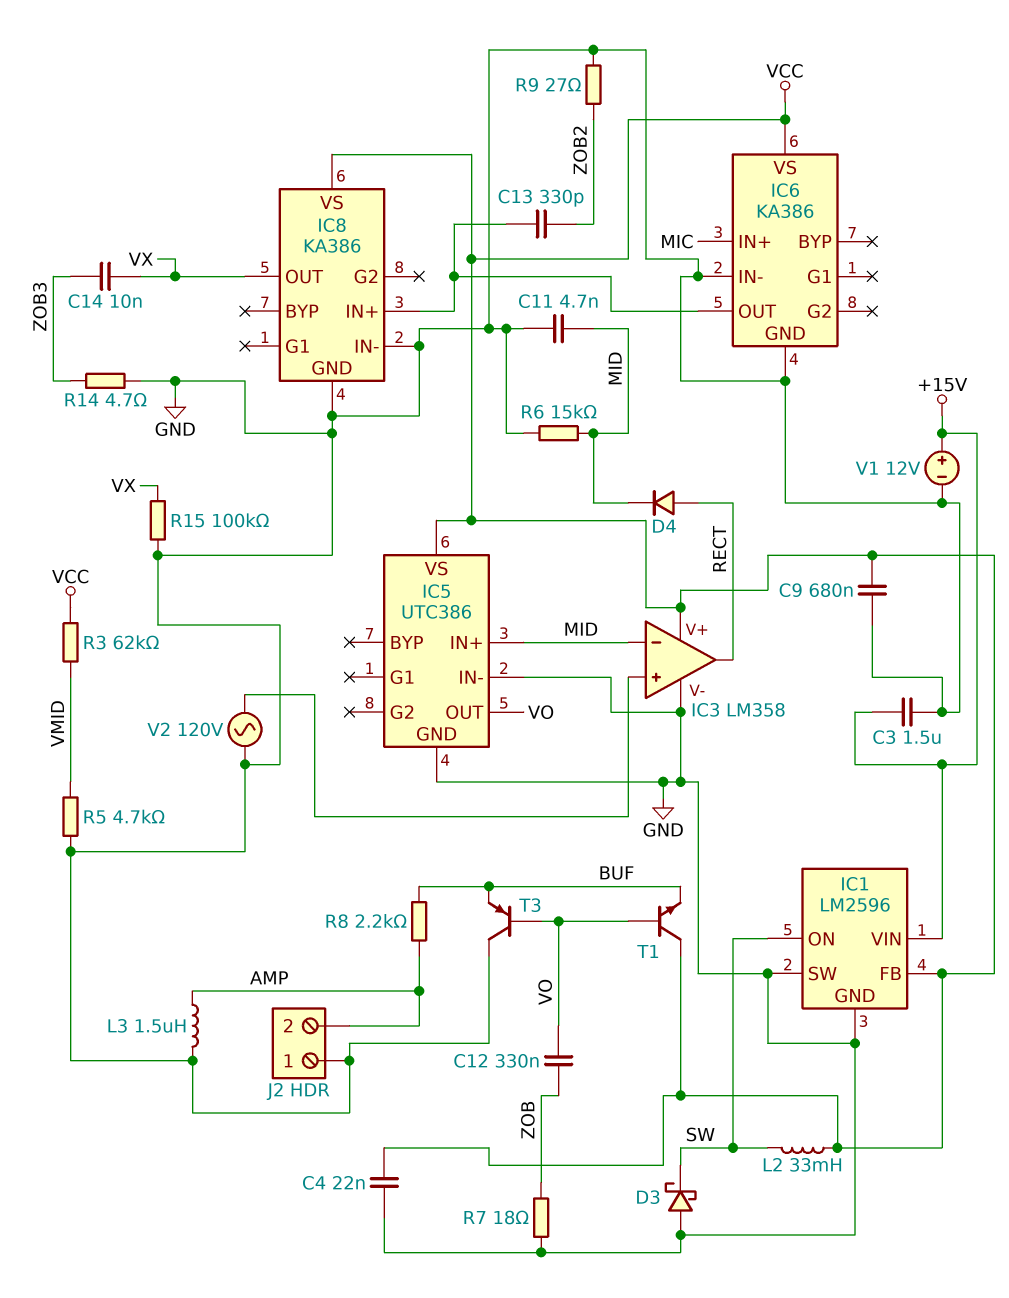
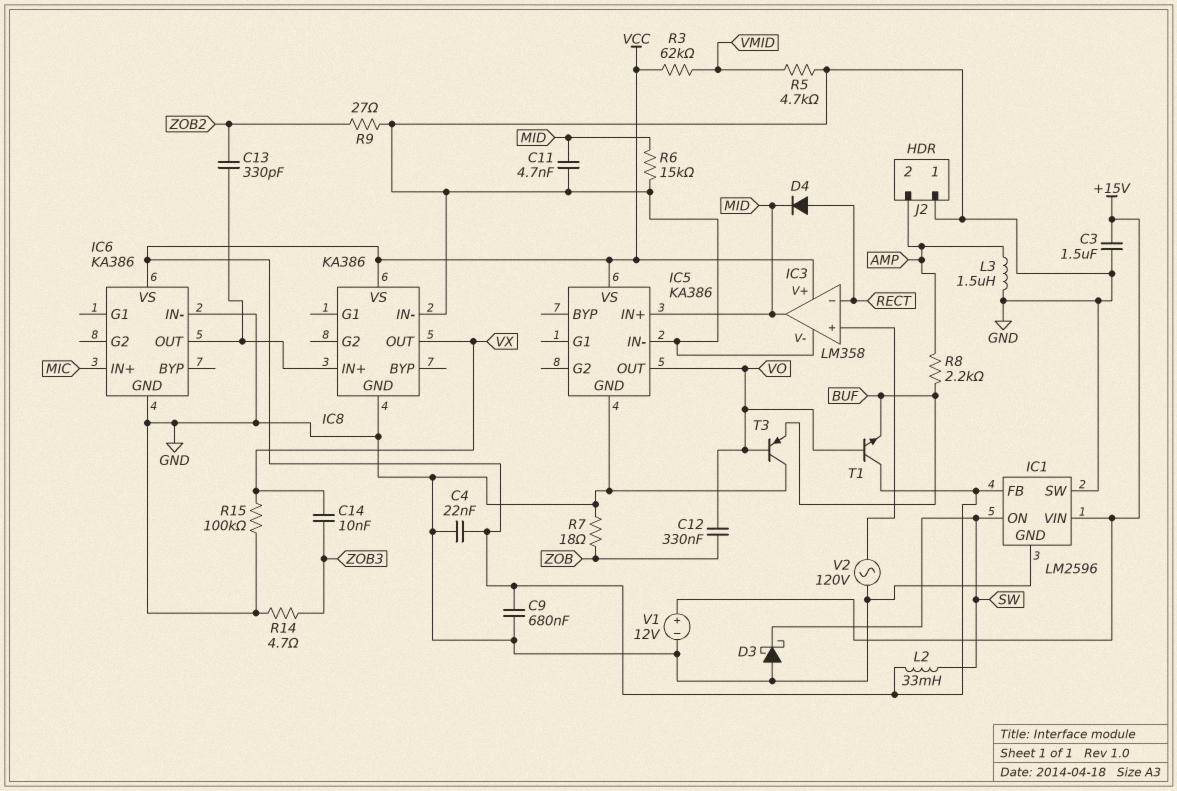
IC3 pin in-: MID -> RECT
IC3 pin out: RECT -> MID
IC5: UTC386 -> KA386

